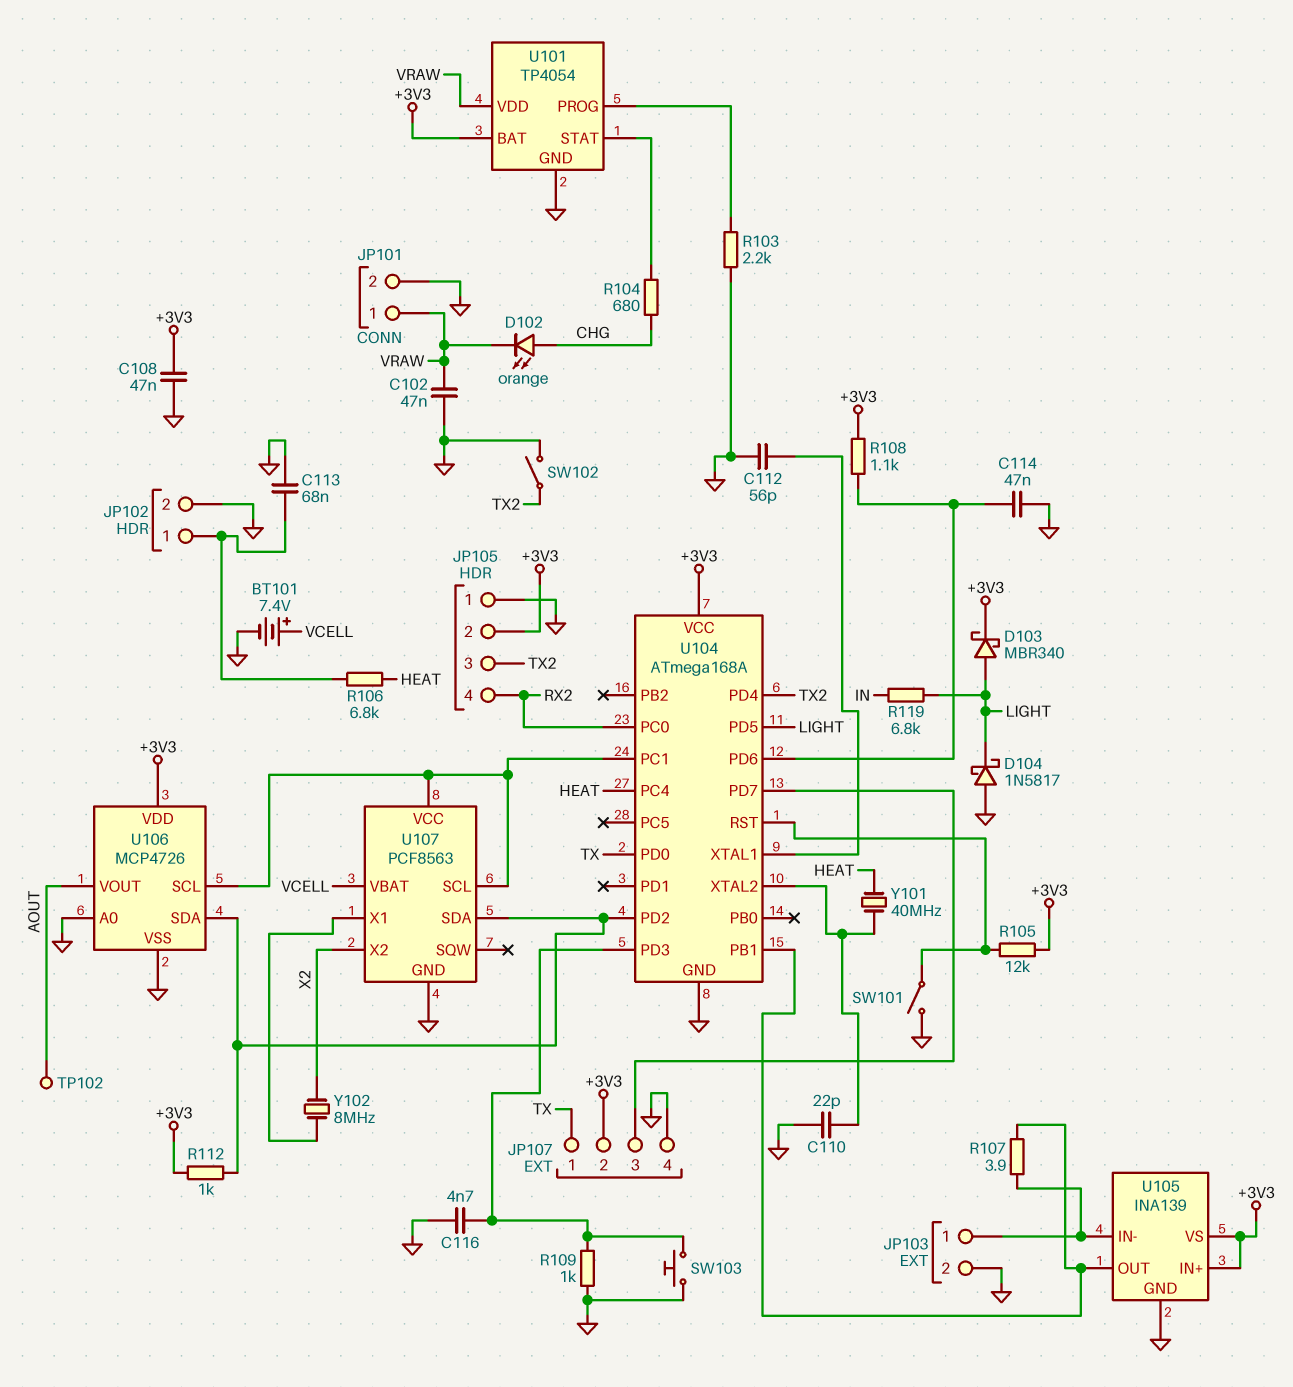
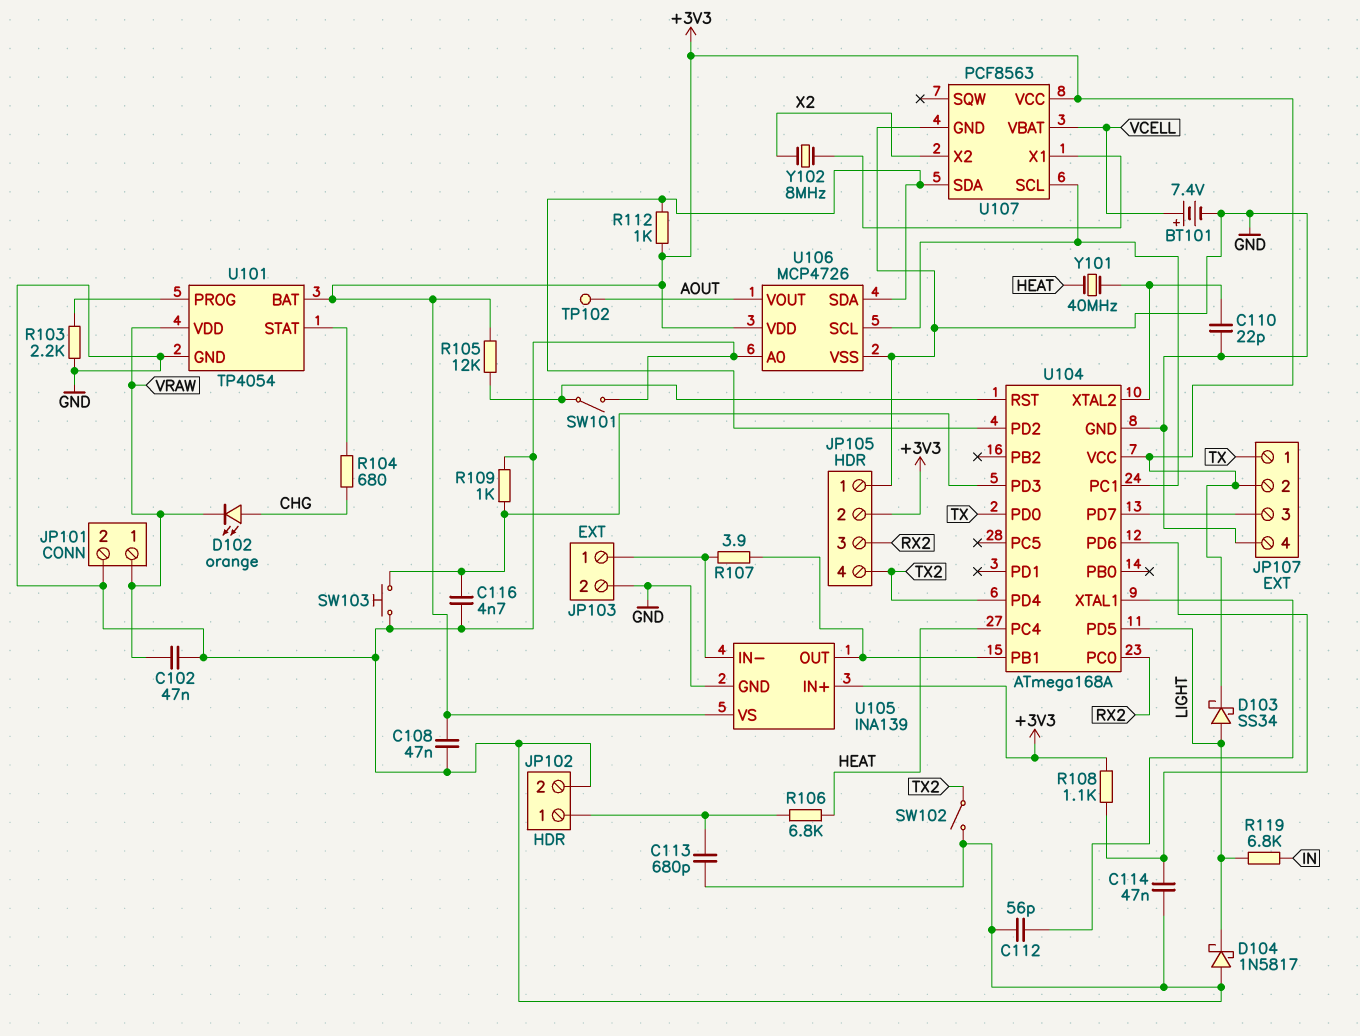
C113: 68nF (GND, JP102/1) -> 680pF (GND, JP102/1)
D103: schottky MBR340 (A LIGHT, K +3V3) -> schottky SS34 (A LIGHT, K +3V3)
JP105 pin 3: TX2 -> RX2
JP105 pin 4: RX2 -> TX2
U107 pin VCC: U104/PC1 -> +3V3

